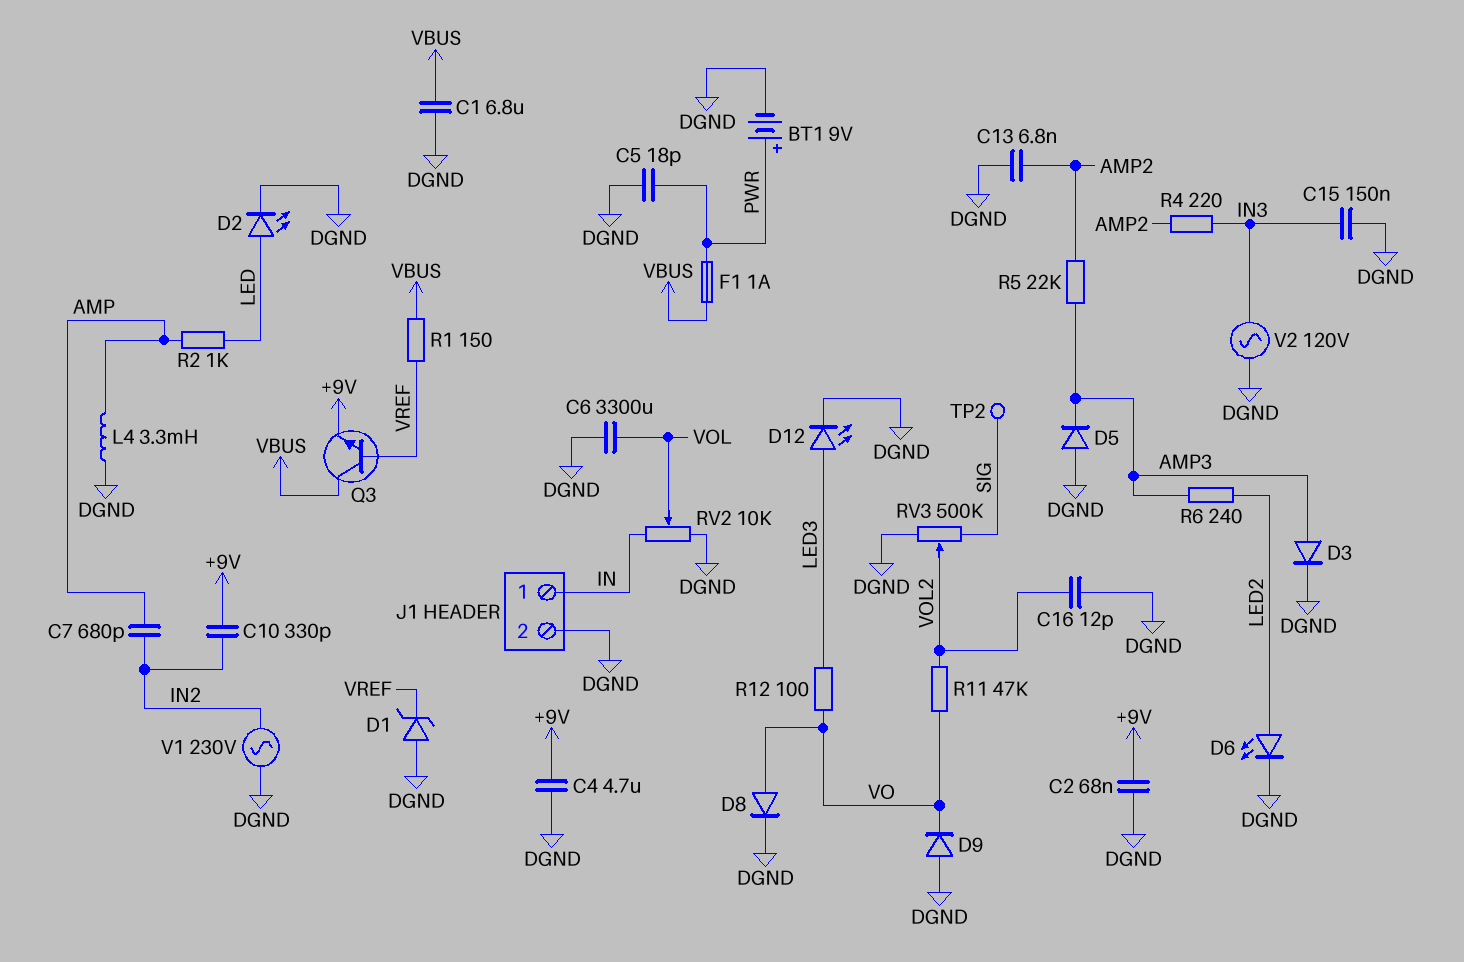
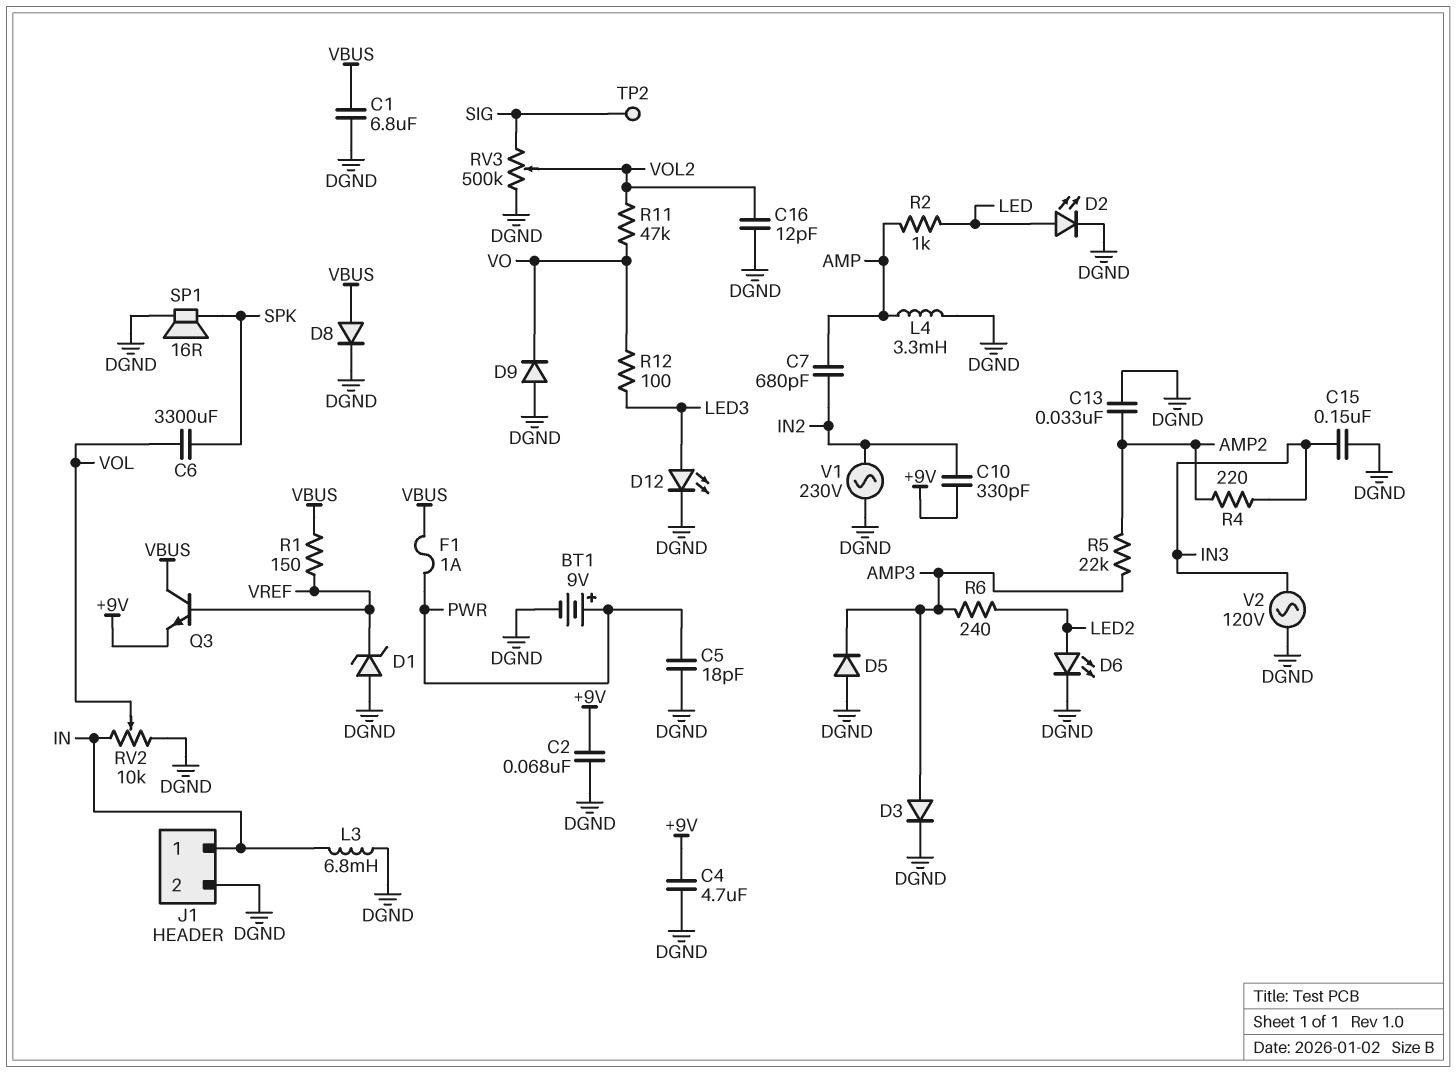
C6: 3300uF (DGND, VOL) -> 3300uF (SPK, VOL)
C13: 6.8nF (AMP2, DGND) -> 33nF (AMP2, DGND)
D8: diode (A VO, K DGND) -> diode (A VBUS, K DGND)
L3: none -> 6.8mH (DGND, IN)
SP1: none -> speaker 16R (DGND, SPK)

